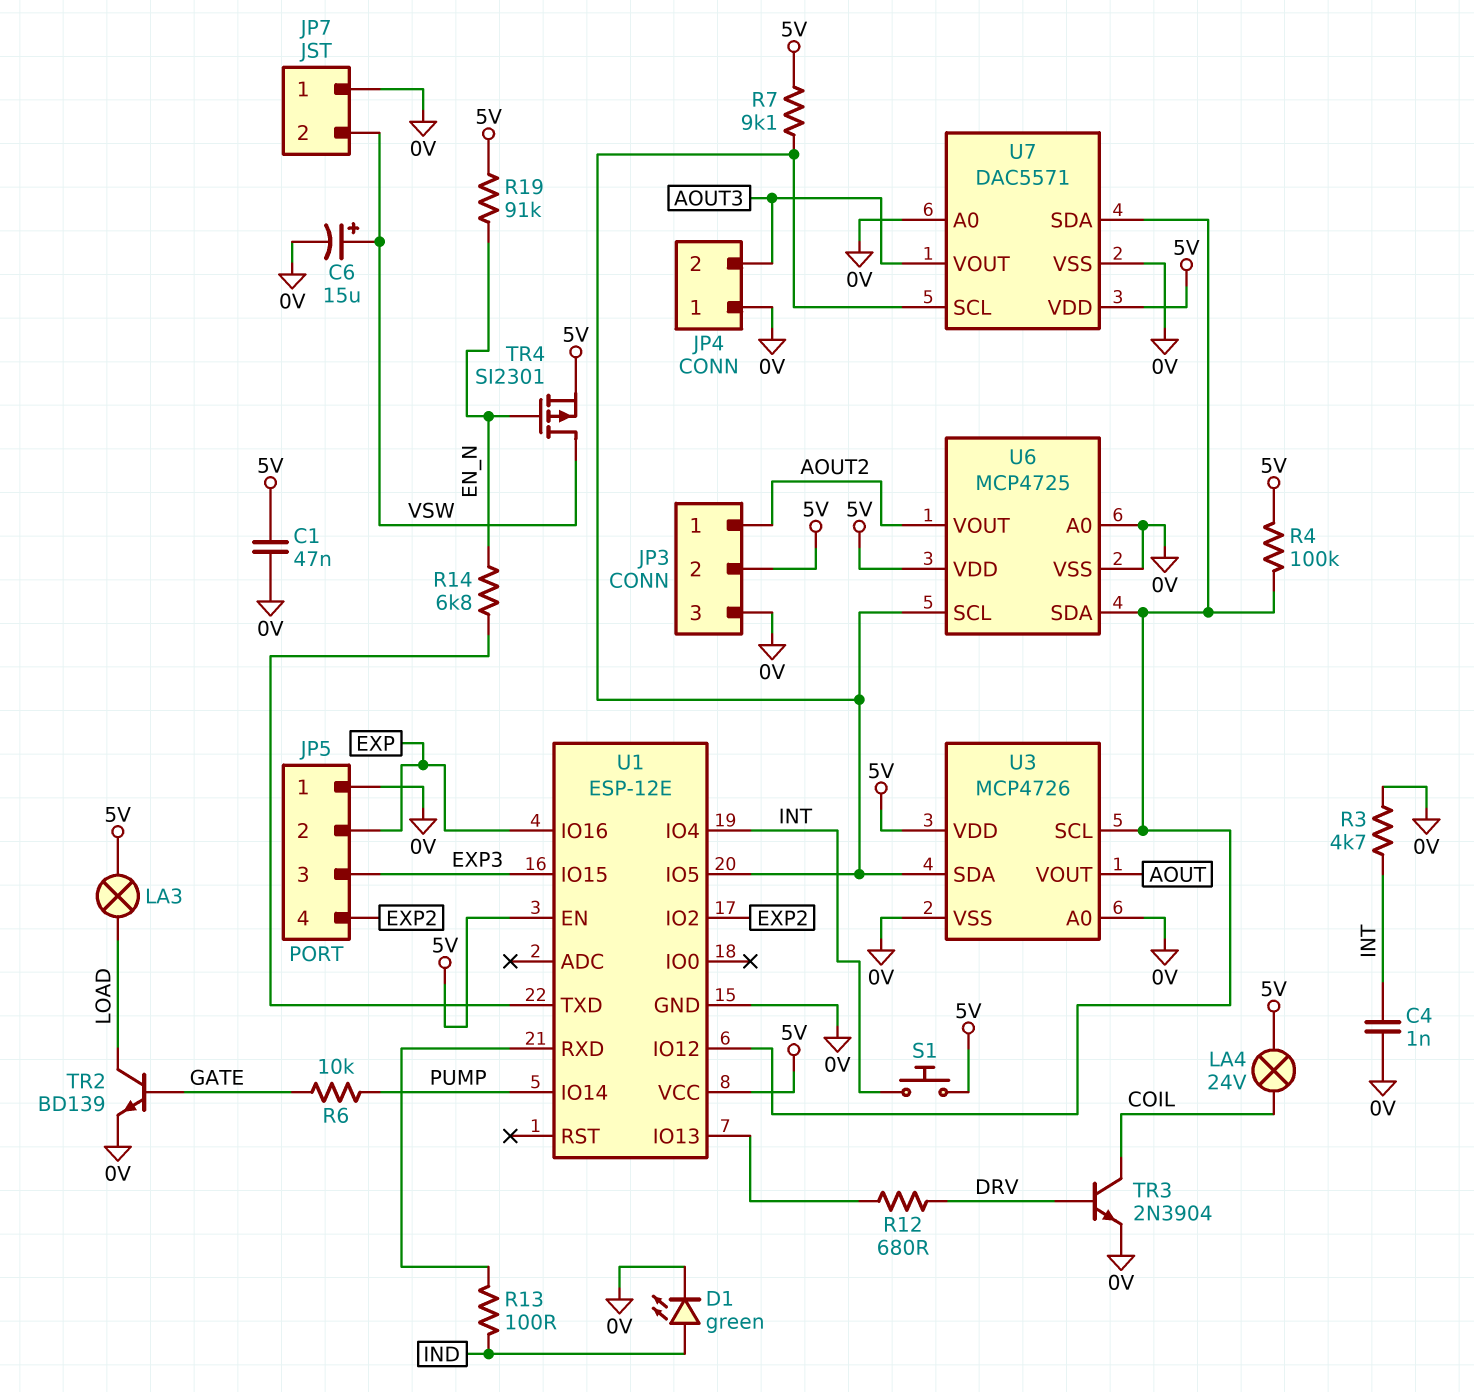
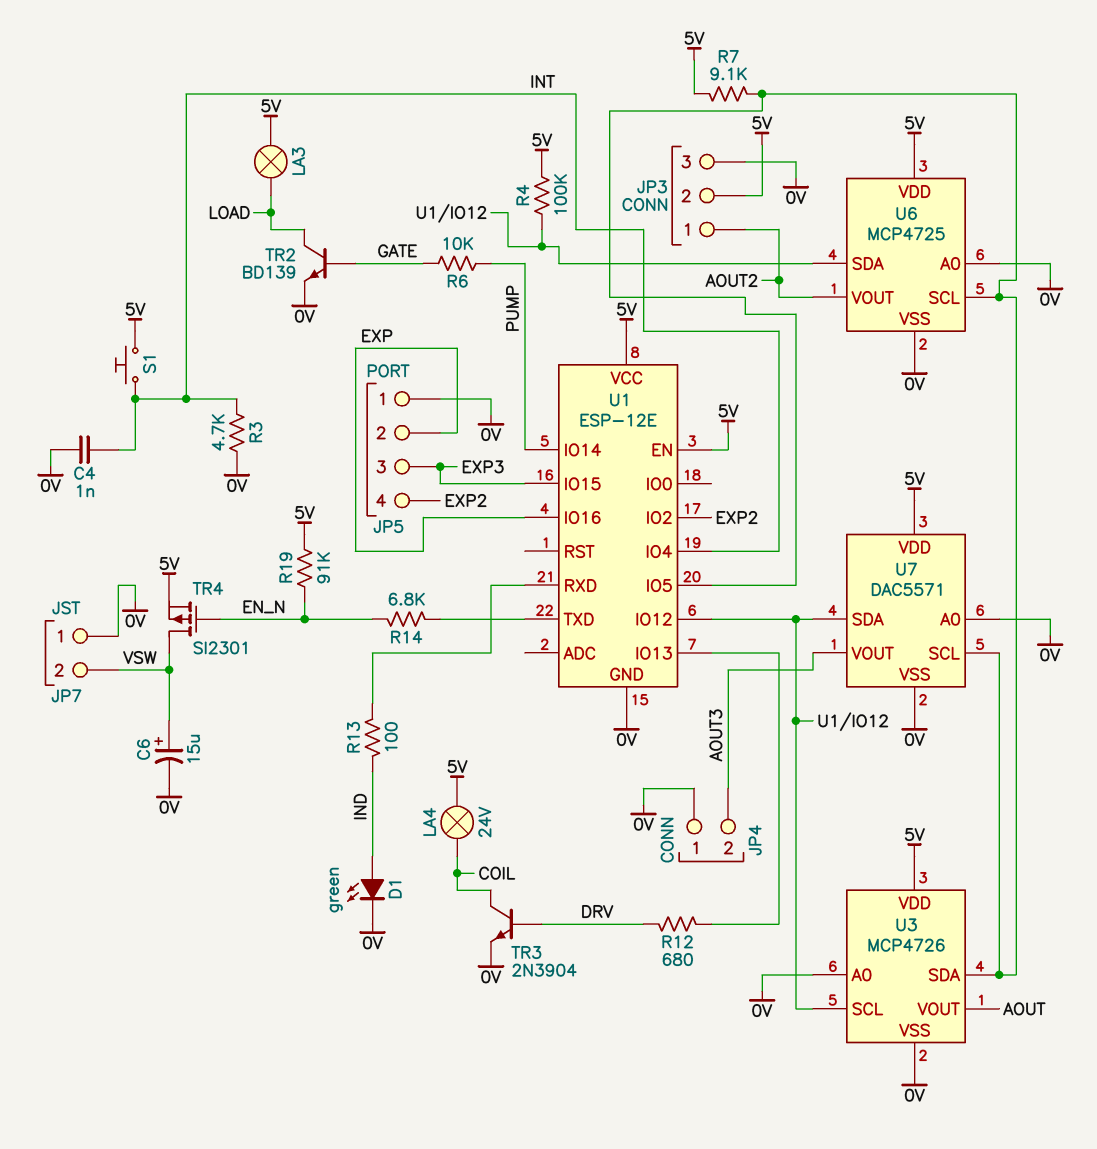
C1: 47nF (0V, 5V) -> none

